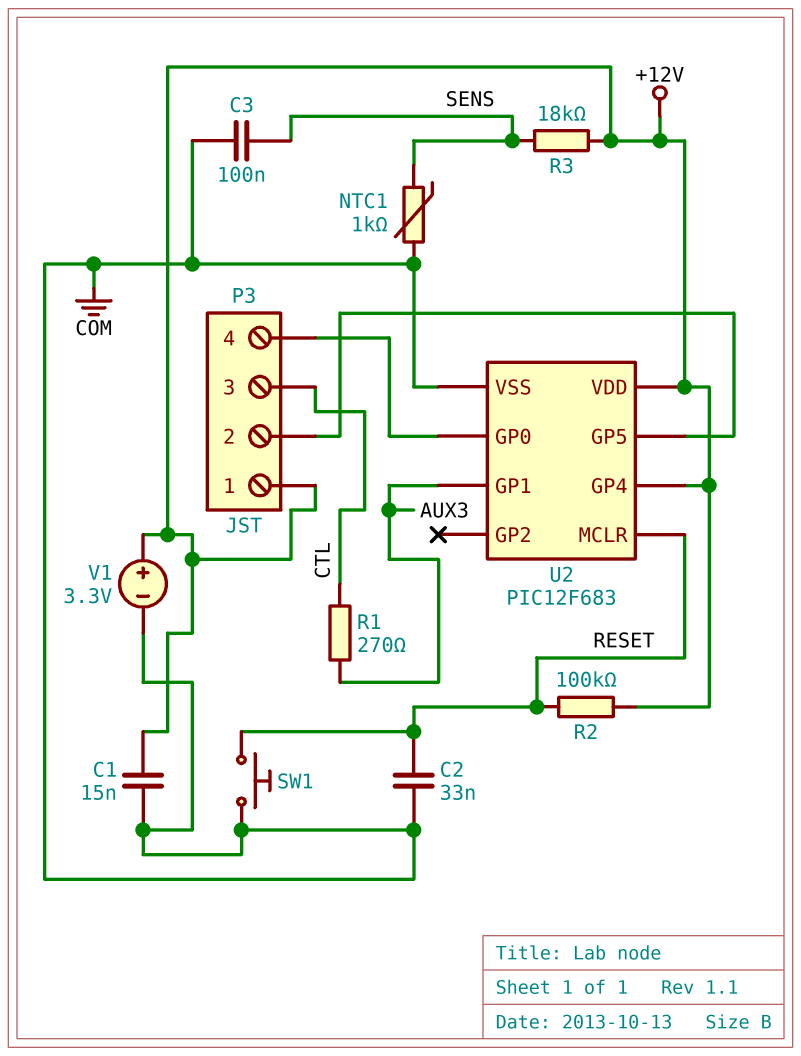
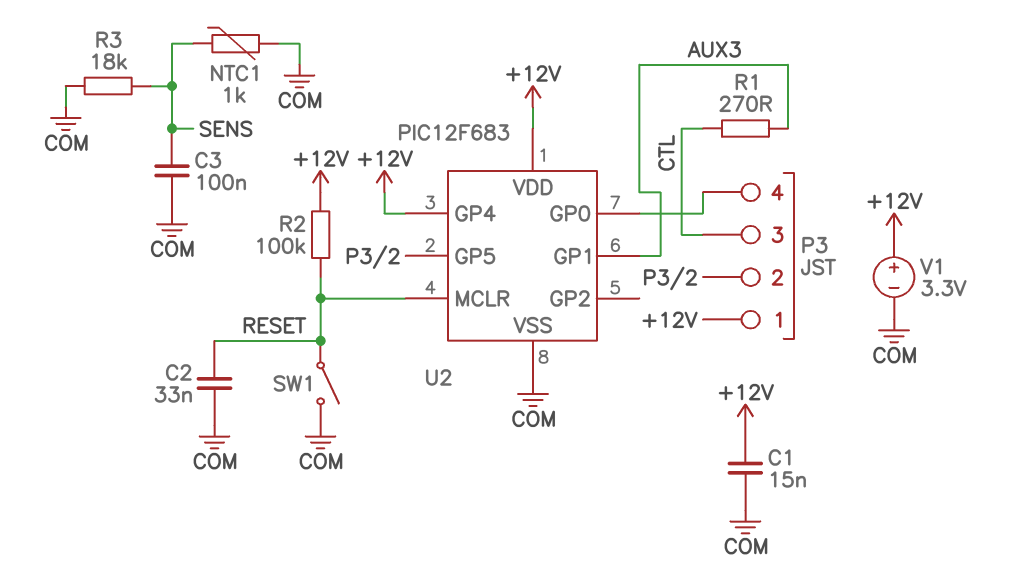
R3: 18k (+12V, SENS) -> 18k (COM, SENS)
SW1: button (COM, RESET) -> switch (COM, RESET)

